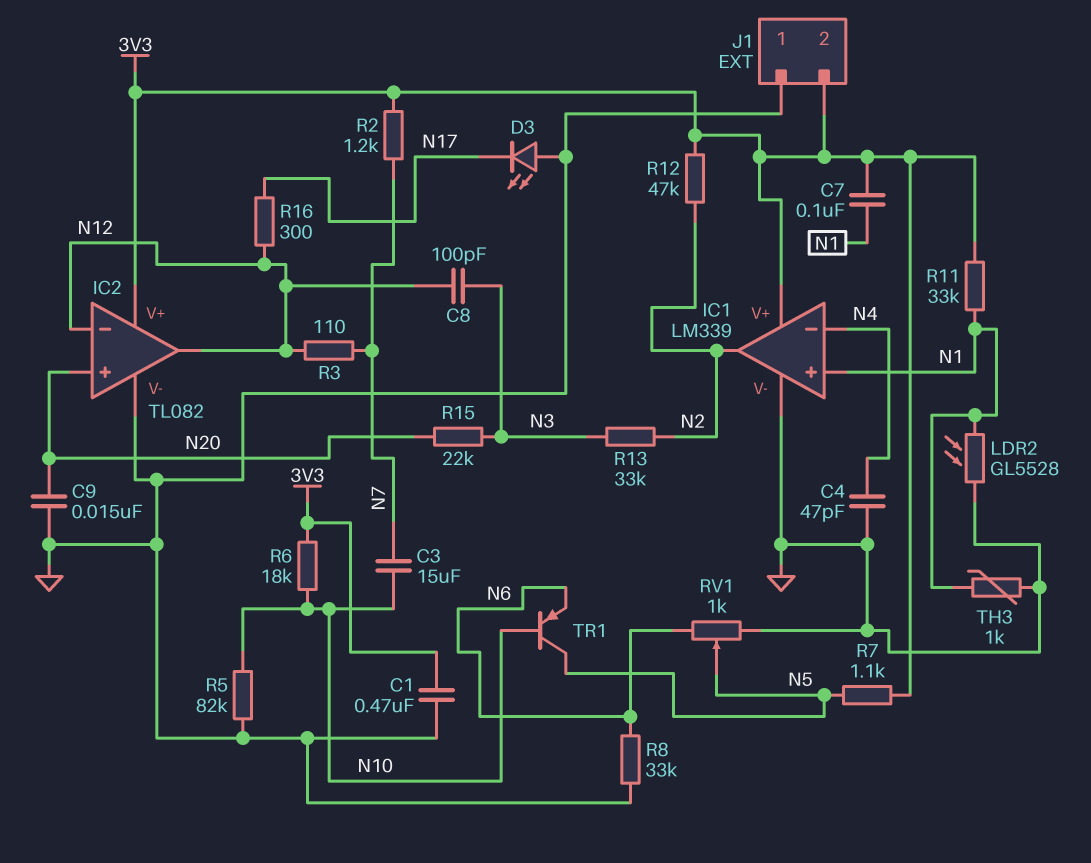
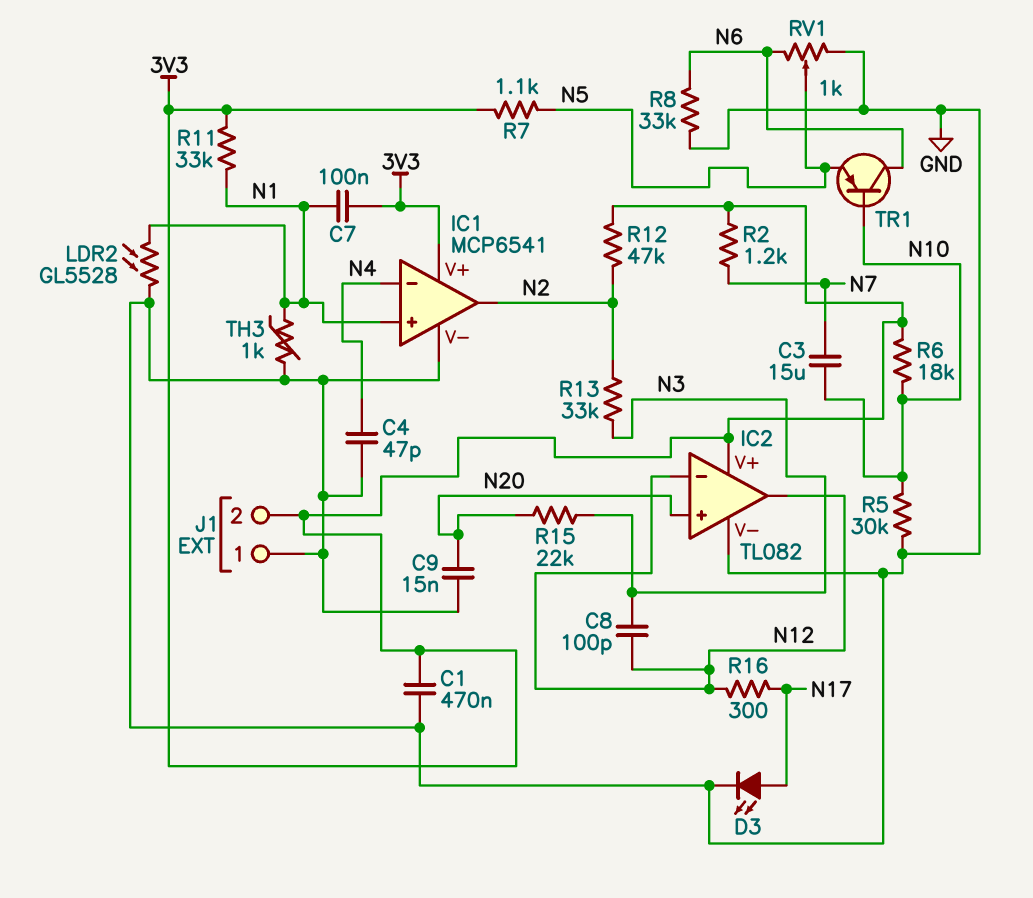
D3: LED (A GND, K N17) -> LED (A N17, K GND)
IC1: LM339 -> MCP6541
R3: 110 (N7, N12) -> none
R5: 82k (GND, N10) -> 30k (GND, N10)
TR1: PNP (B N10, C N5, E N6) -> PNP (B N10, C N6, E N5)

